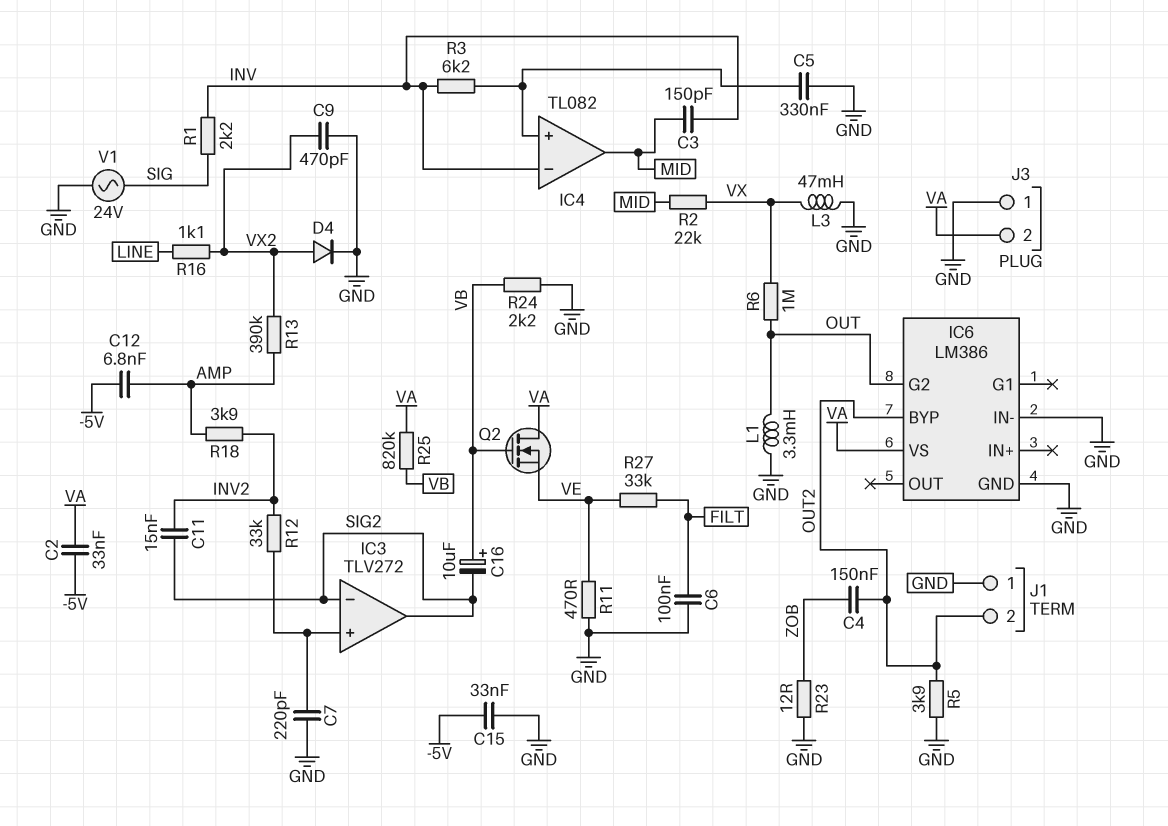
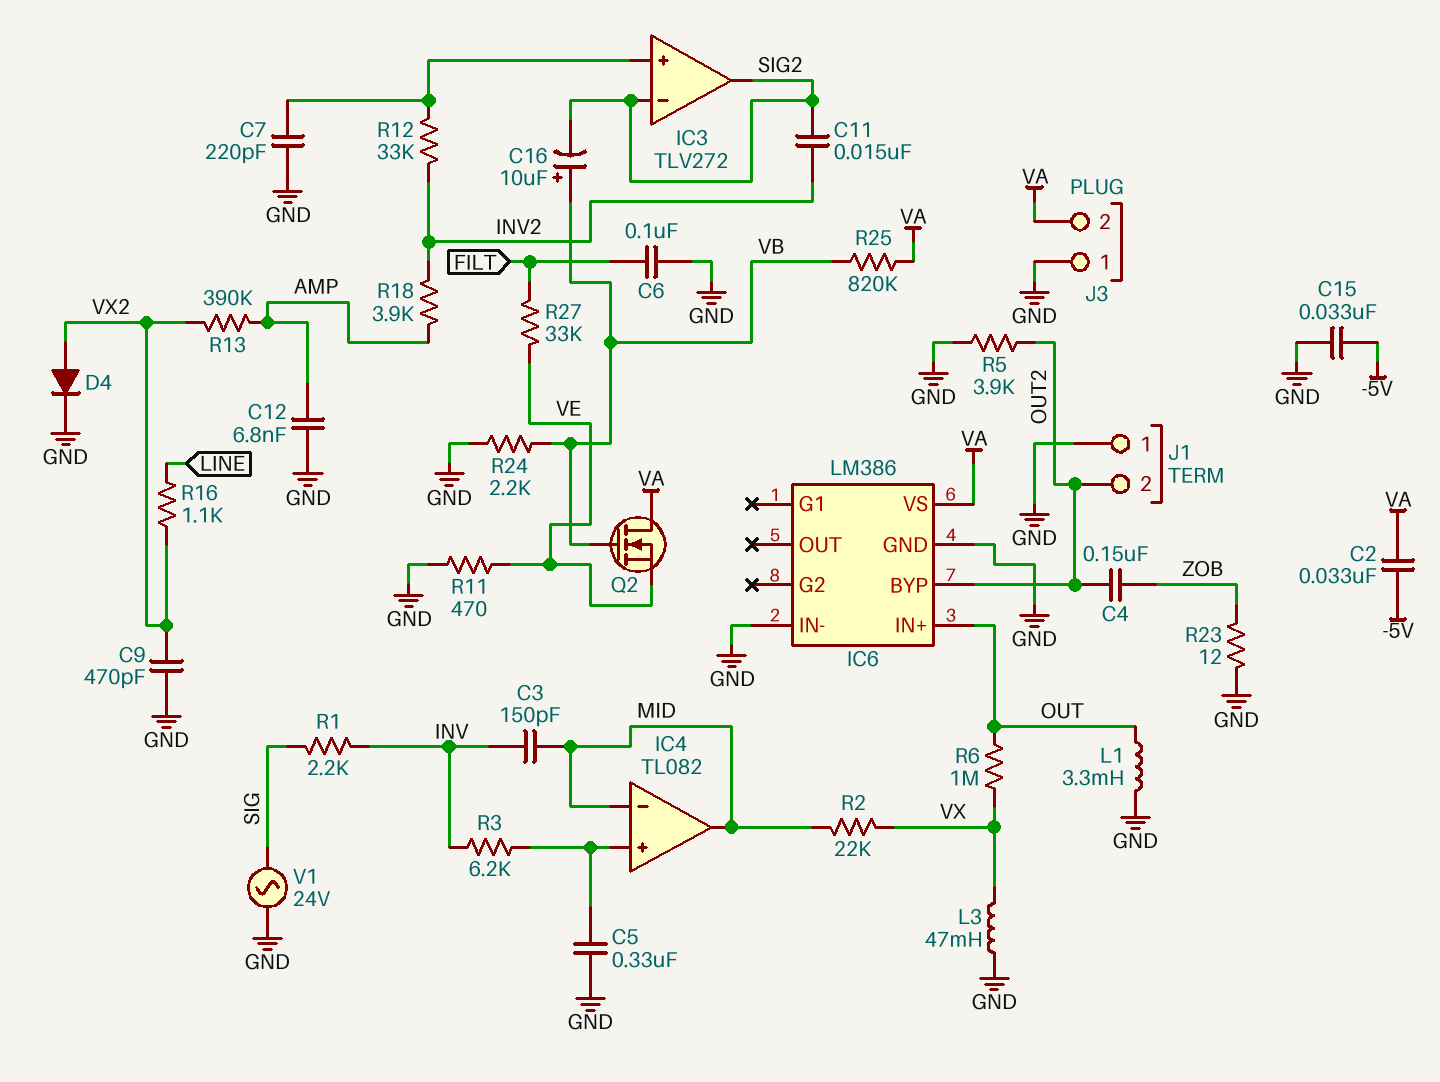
C12: 6.8nF (-5V, AMP) -> 6.8nF (AMP, GND)
IC4 pin in-: INV -> MID
IC6 pin G2: OUT -> none
IC6 pin IN+: none -> OUT

